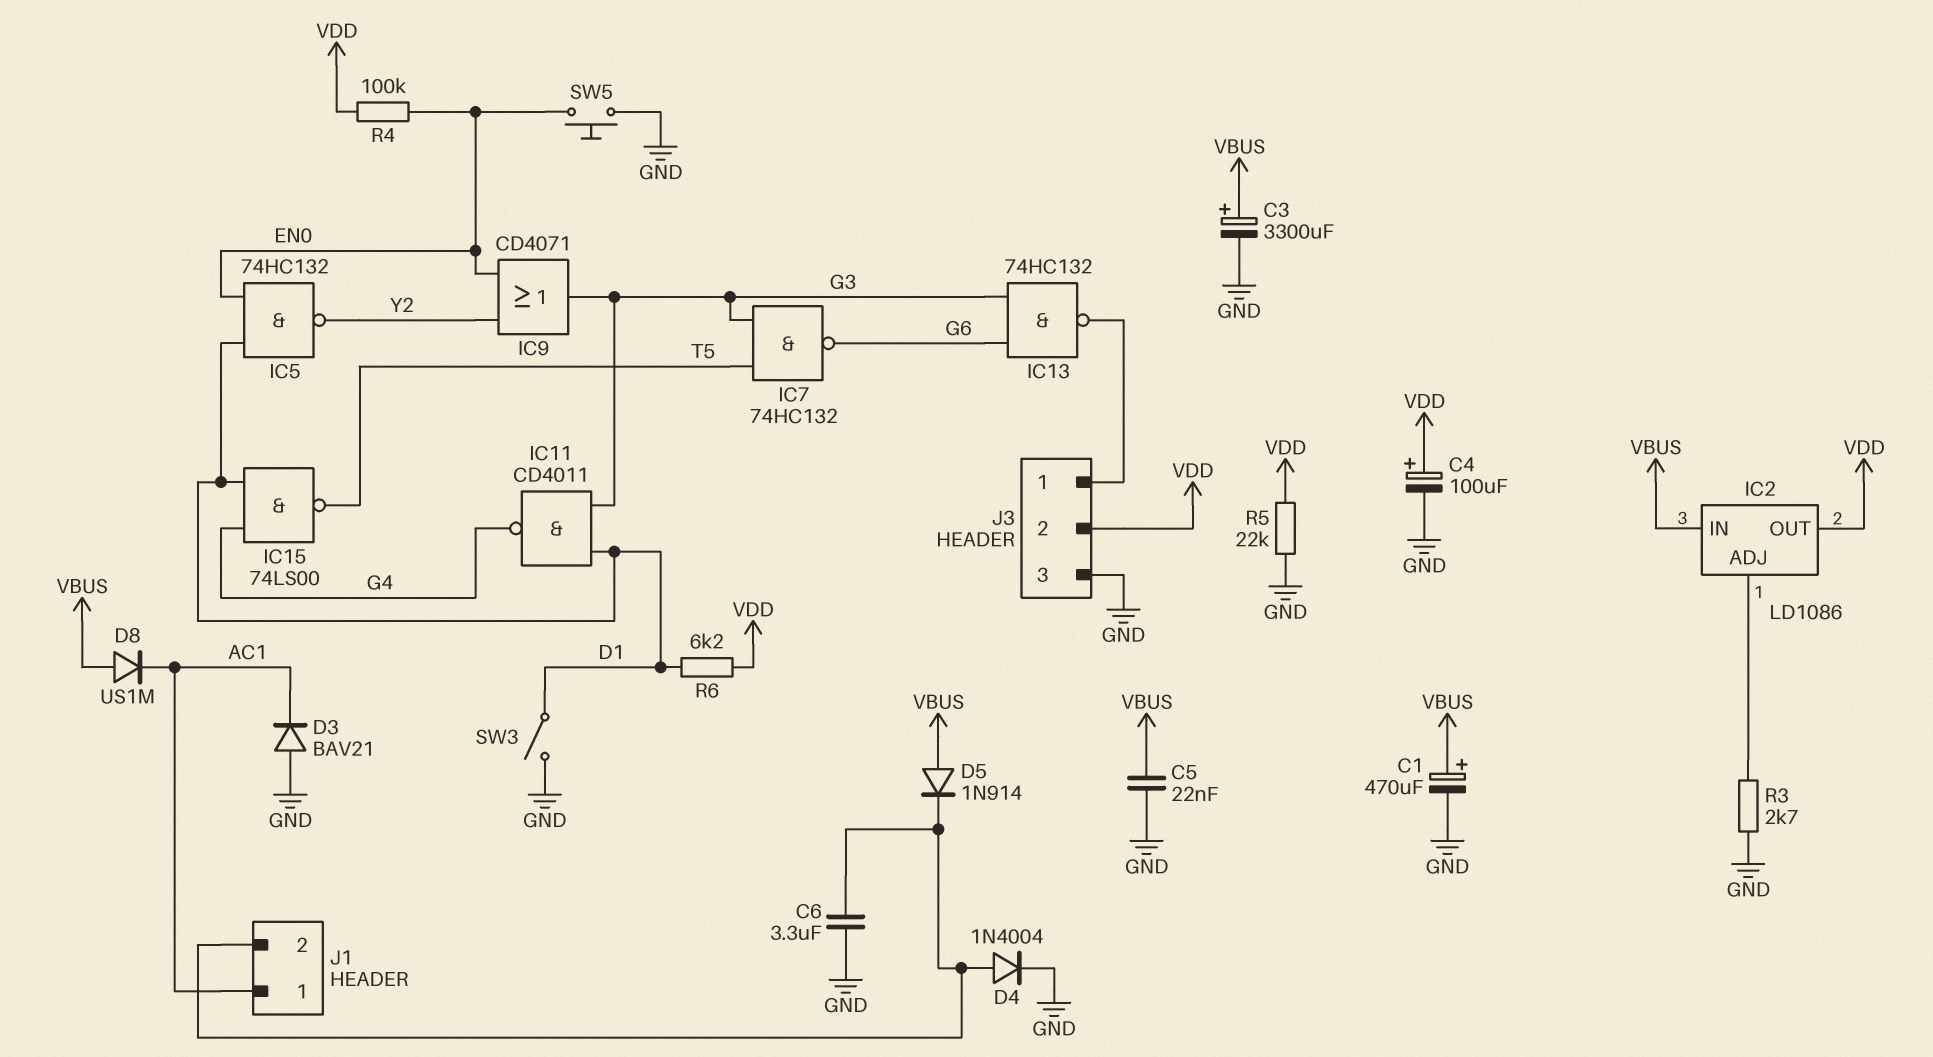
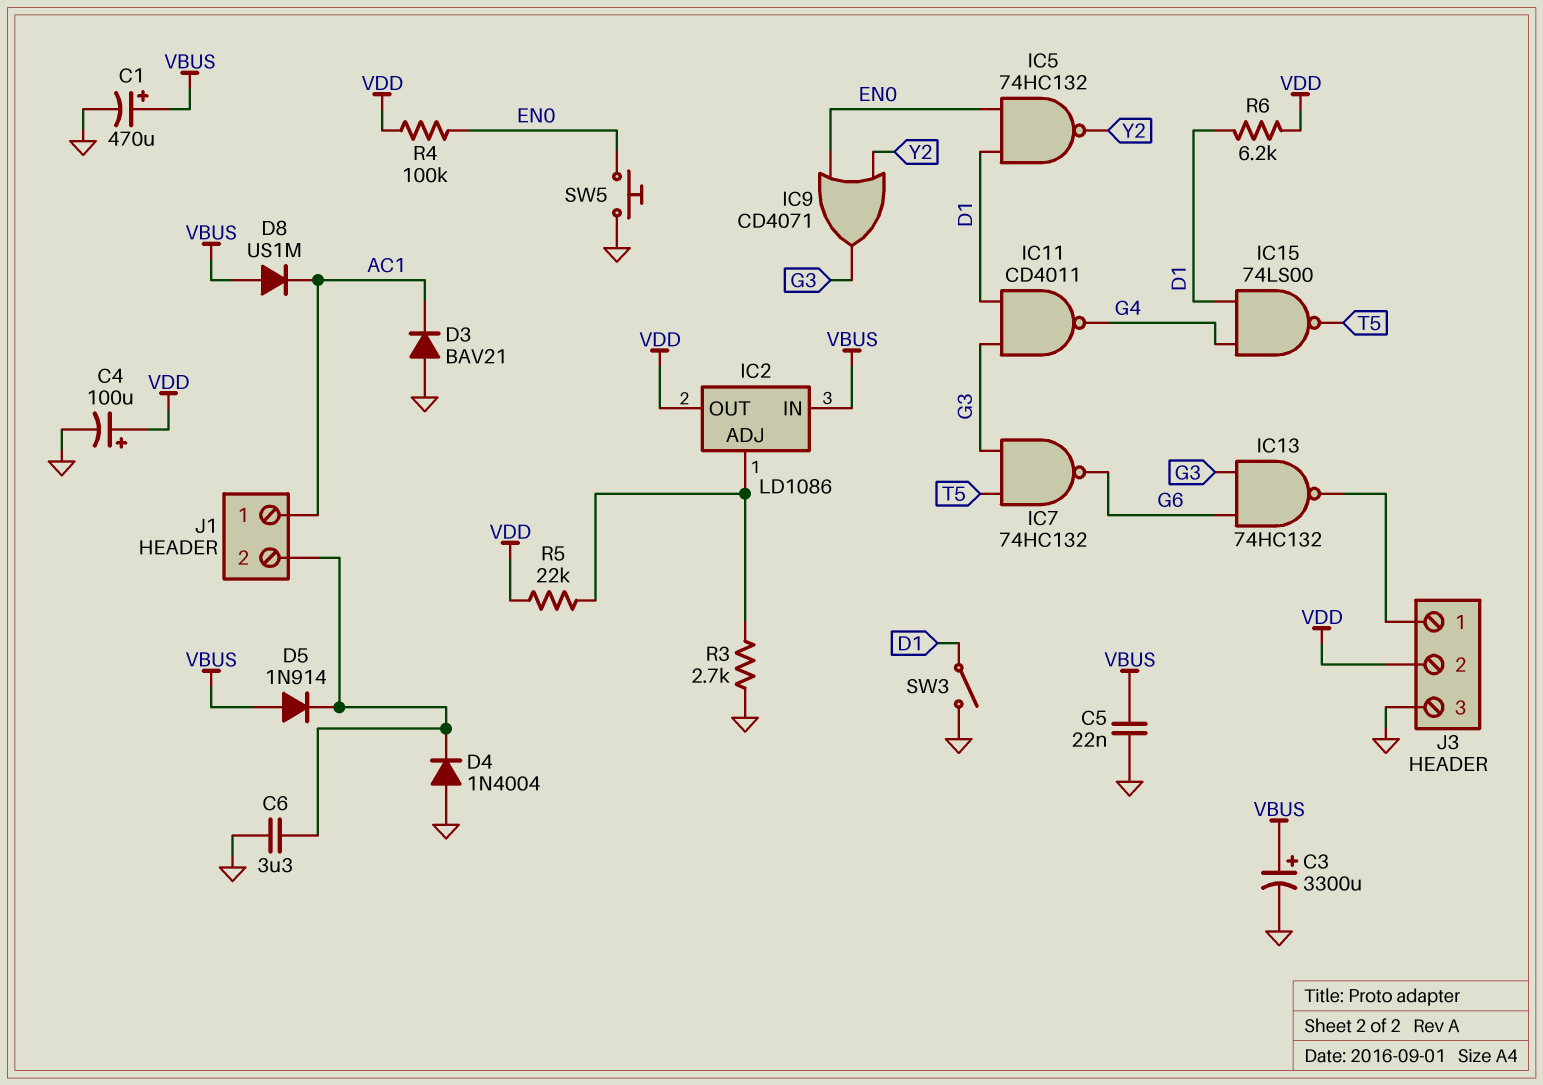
D4: diode 1N4004 (A J1/2, K GND) -> diode 1N4004 (A GND, K J1/2)
R5: 22k (GND, VDD) -> 22k (IC2/ADJ, VDD)

